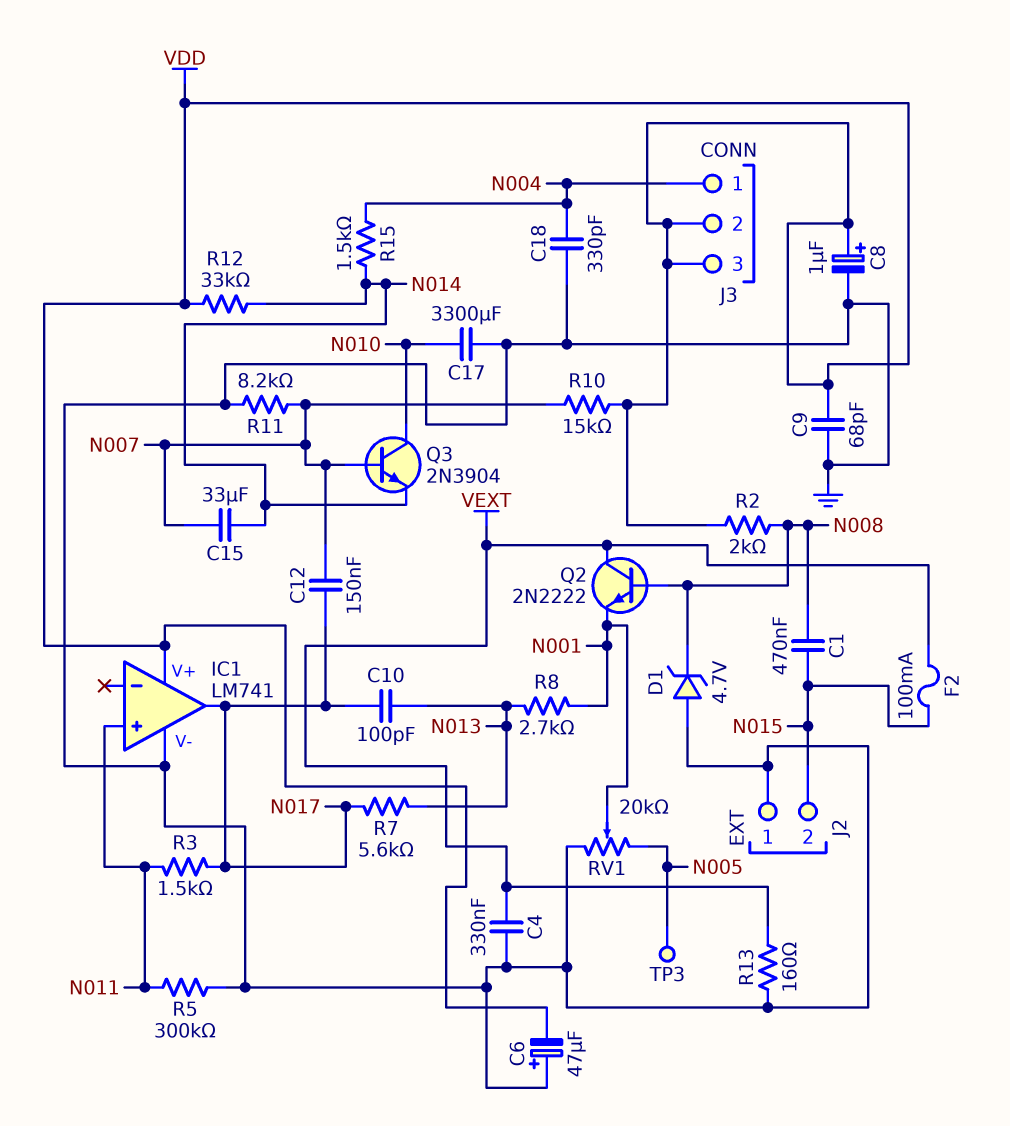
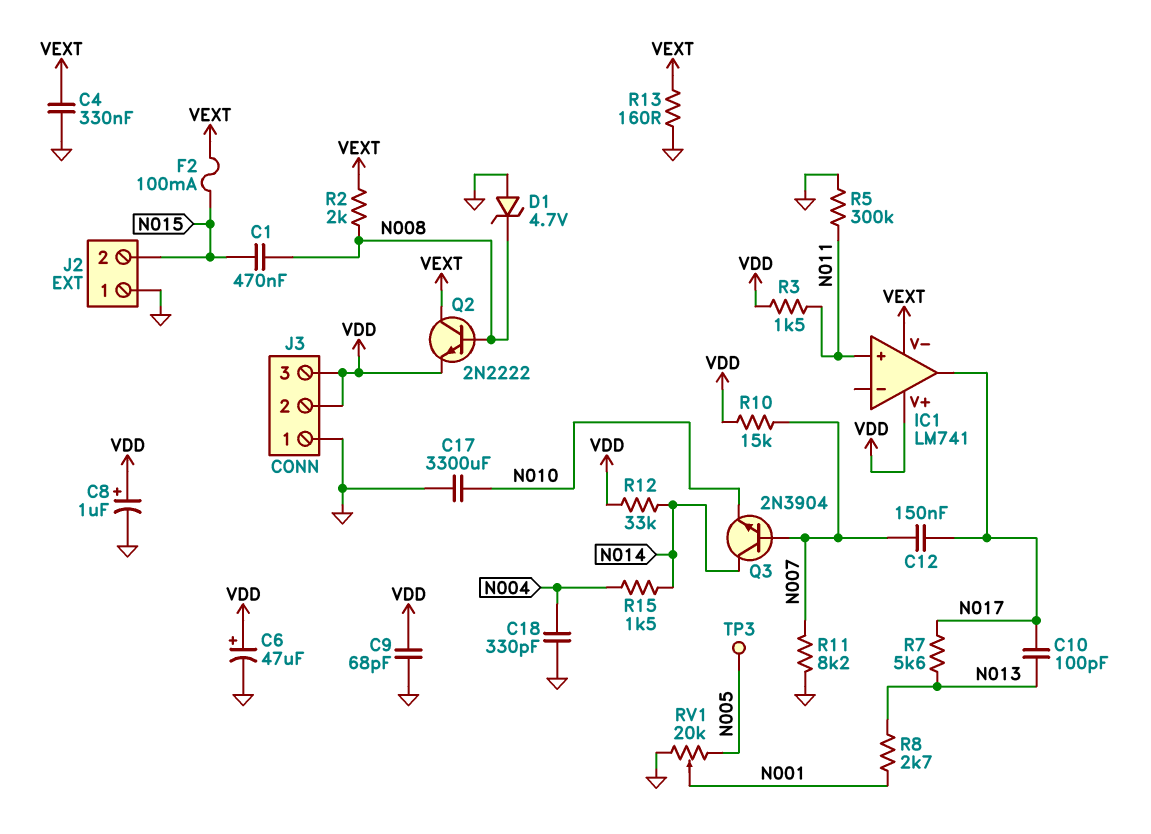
C6: 47uF (plus GND, minus VDD) -> 47uF (plus VDD, minus GND)
C15: 33uF (N007, N014) -> none
IC1 pin V-: GND -> VEXT
J3 pin 1: N004 -> GND
Q2: NPN 2N2222 (B N008, C VEXT, E N001) -> NPN 2N2222 (B N008, C VEXT, E VDD)
Q3: NPN 2N3904 (B N007, C N010, E N014) -> NPN 2N3904 (B N007, C N014, E N010)
R2: 2k (N008, VDD) -> 2k (N008, VEXT)
R3: 1.5k (N011, N017) -> 1.5k (N011, VDD)

